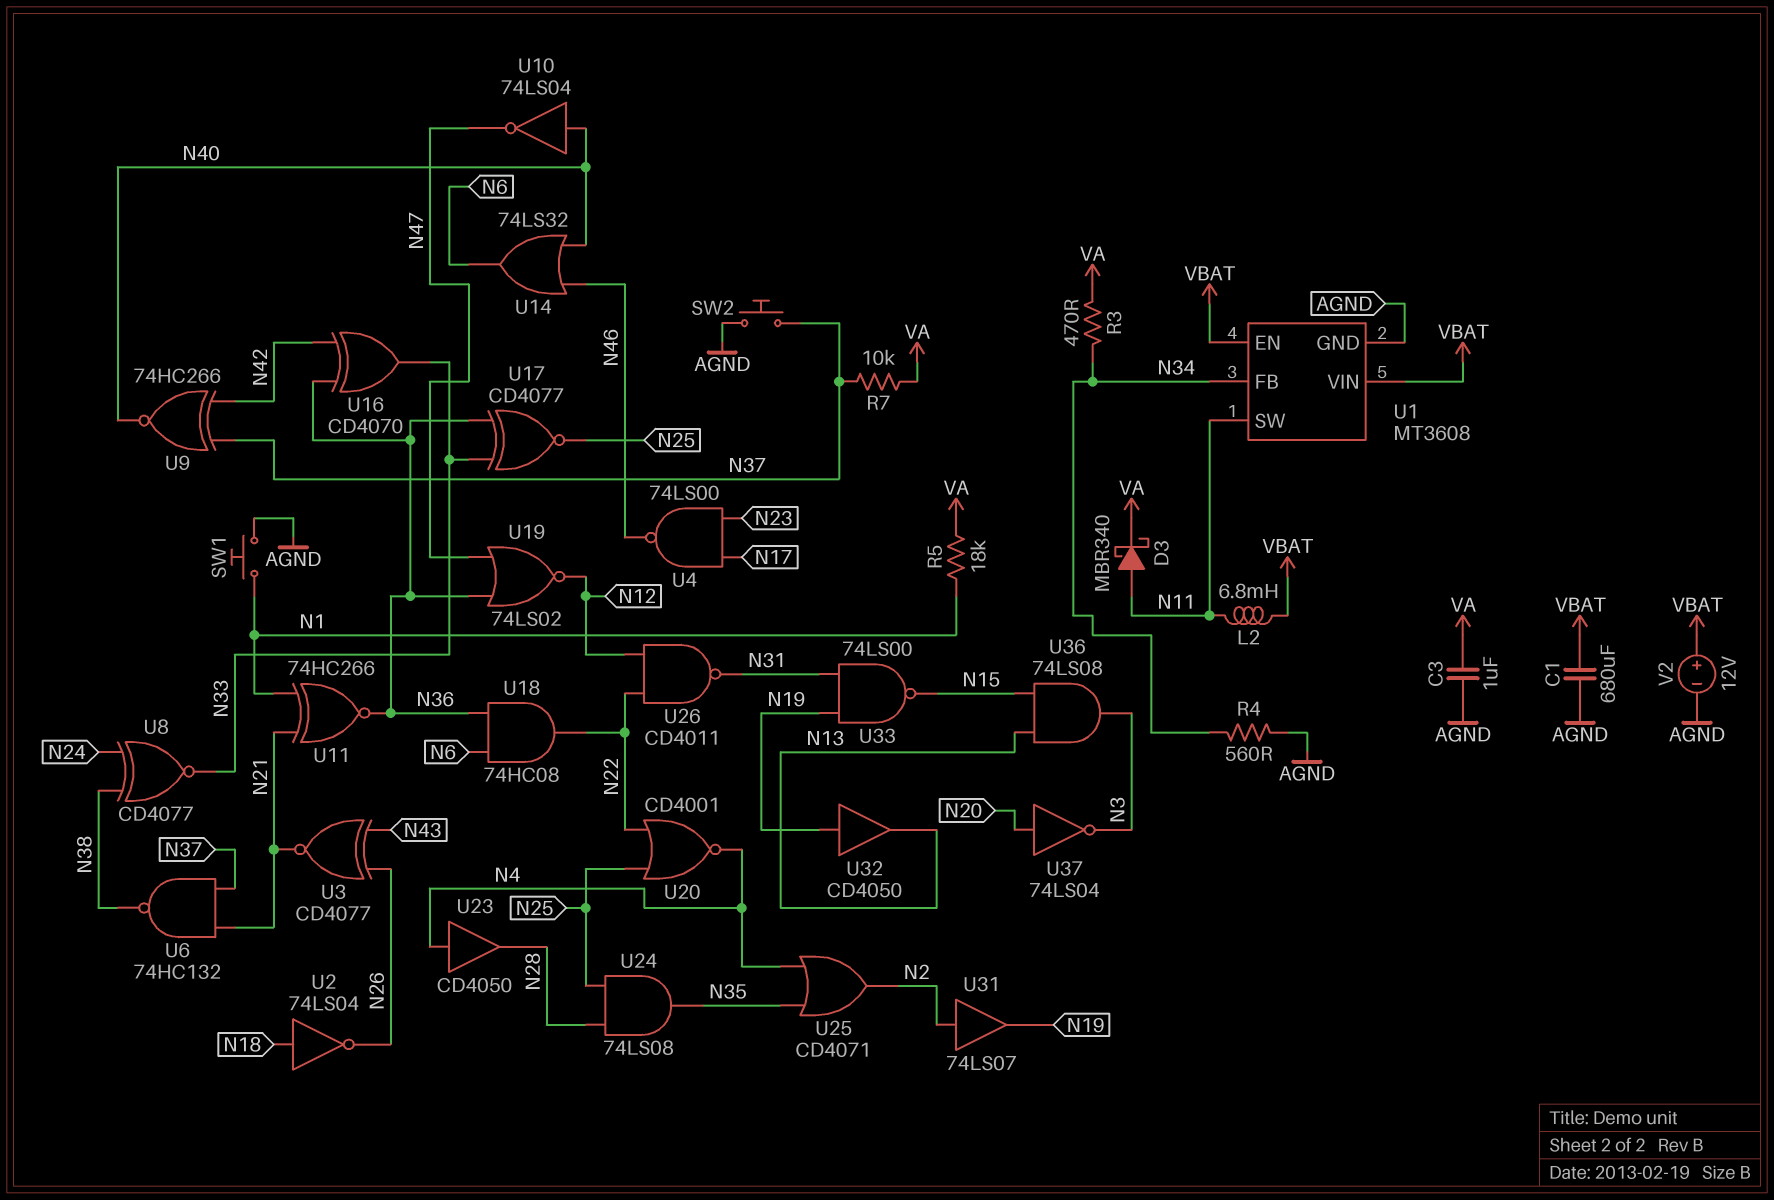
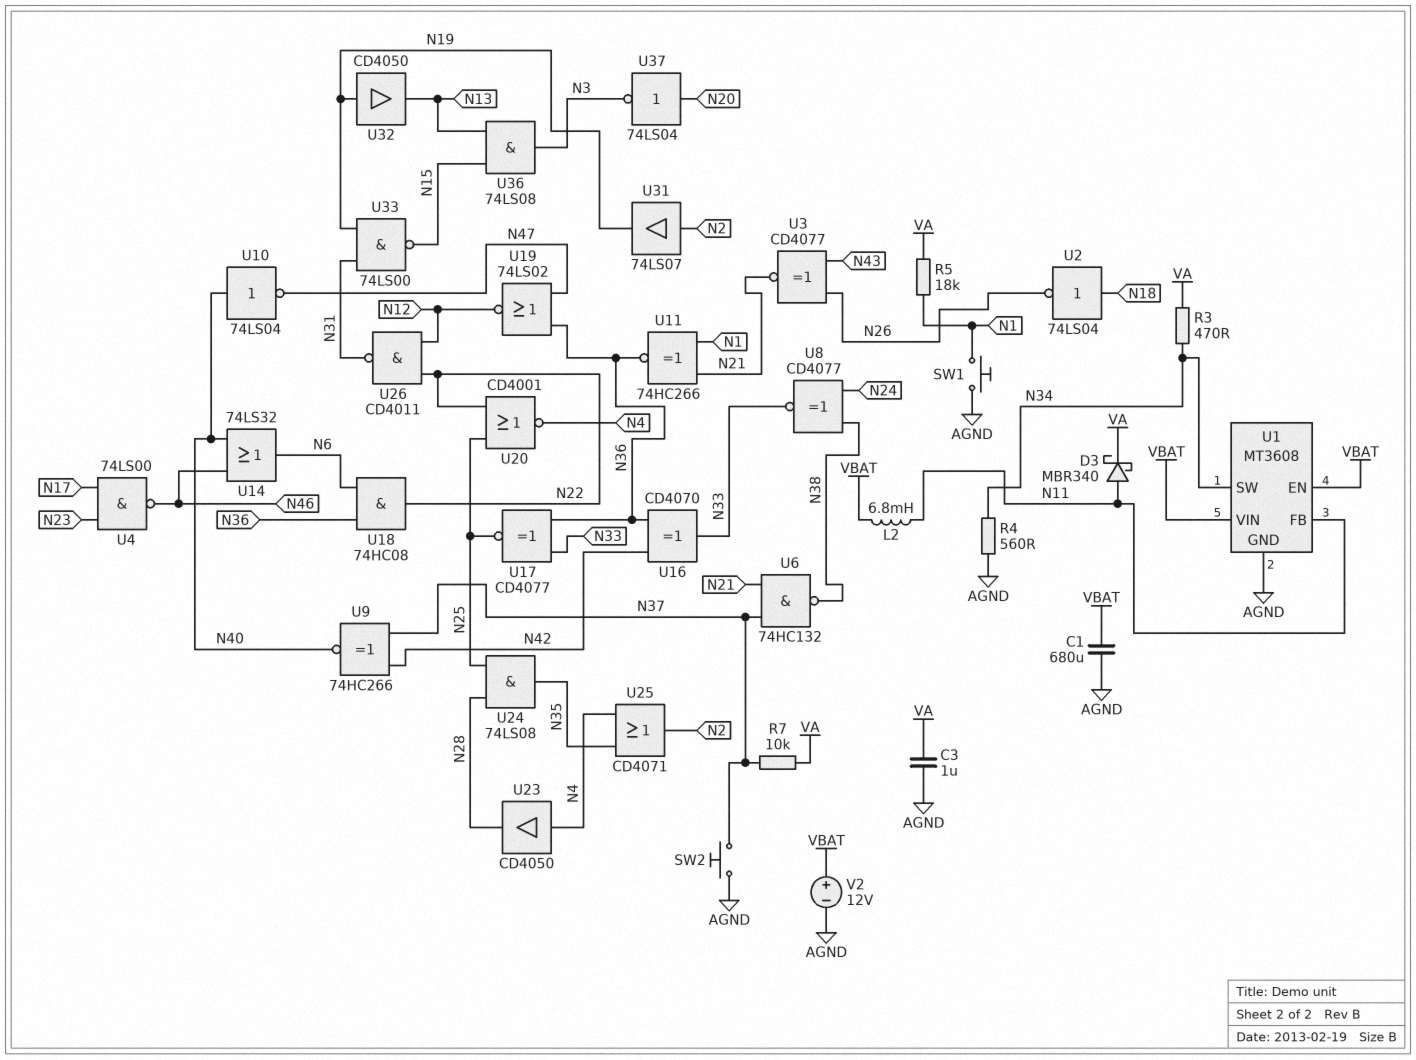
U1 pin FB: N34 -> N11
U1 pin SW: N11 -> N34

